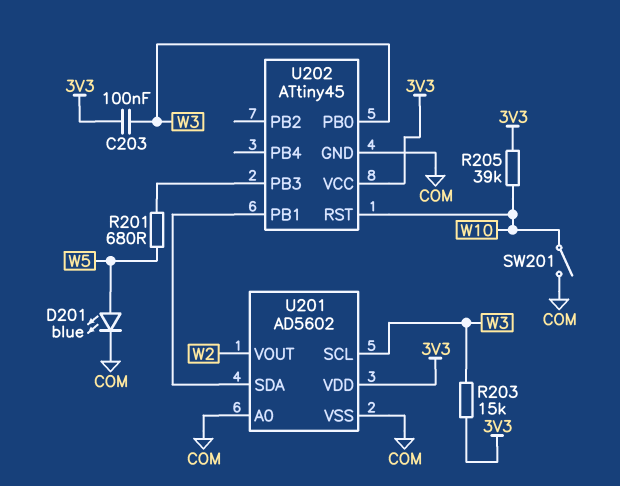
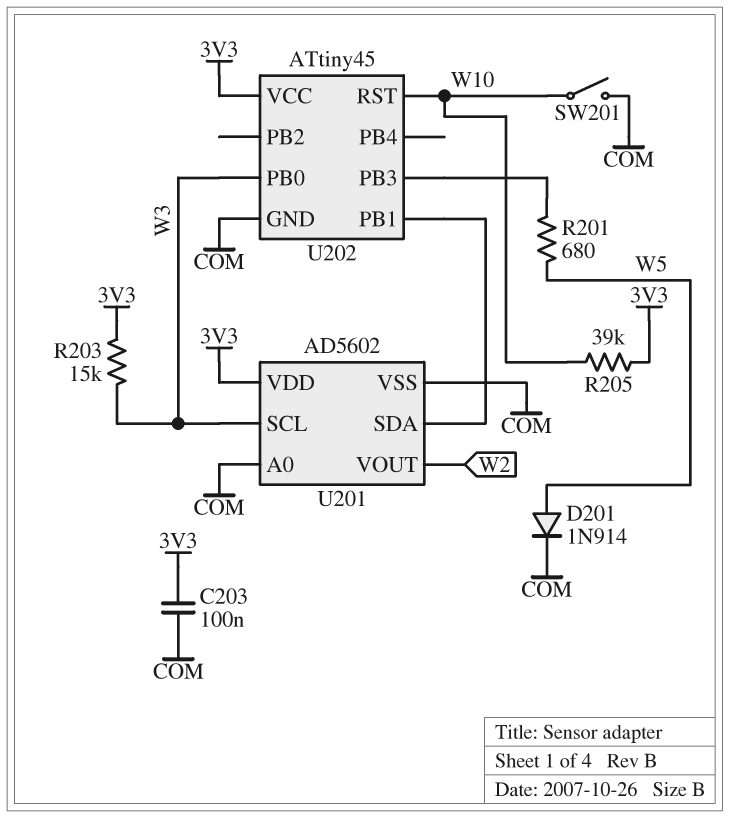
C203: 100nF (3V3, W3) -> 100nF (3V3, COM)
D201: LED blue (A W5, K COM) -> diode 1N914 (A W5, K COM)

